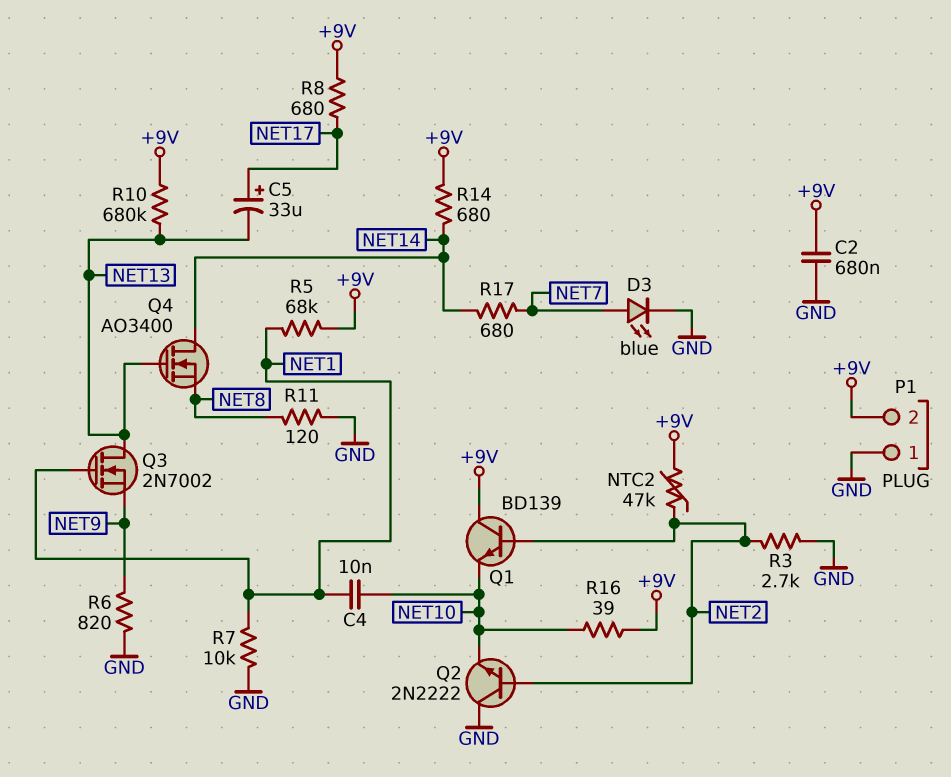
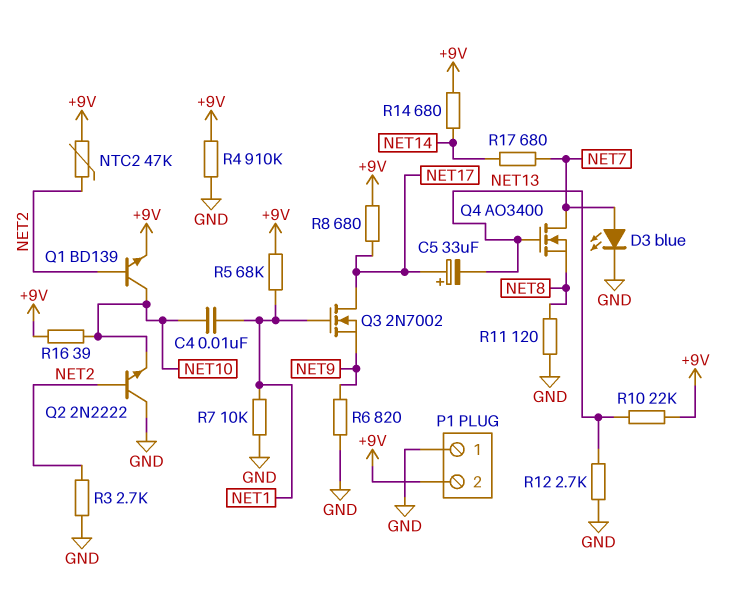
C2: 680nF (+9V, GND) -> none
Q1: NPN BD139 (B NET2, C +9V, E NET10) -> NPN BD139 (B NET2, C NET10, E +9V)
Q3: NMOS 2N7002 (G NET1, D NET13, S NET9) -> NMOS 2N7002 (G NET1, D NET17, S NET9)
Q4: NMOS AO3400 (G NET13, D NET14, S NET8) -> NMOS AO3400 (G NET13, D NET7, S NET8)
R4: none -> 910k (+9V, GND)
R10: 680k (+9V, NET13) -> 22k (+9V, NET13)
R12: none -> 2.7k (GND, NET13)

